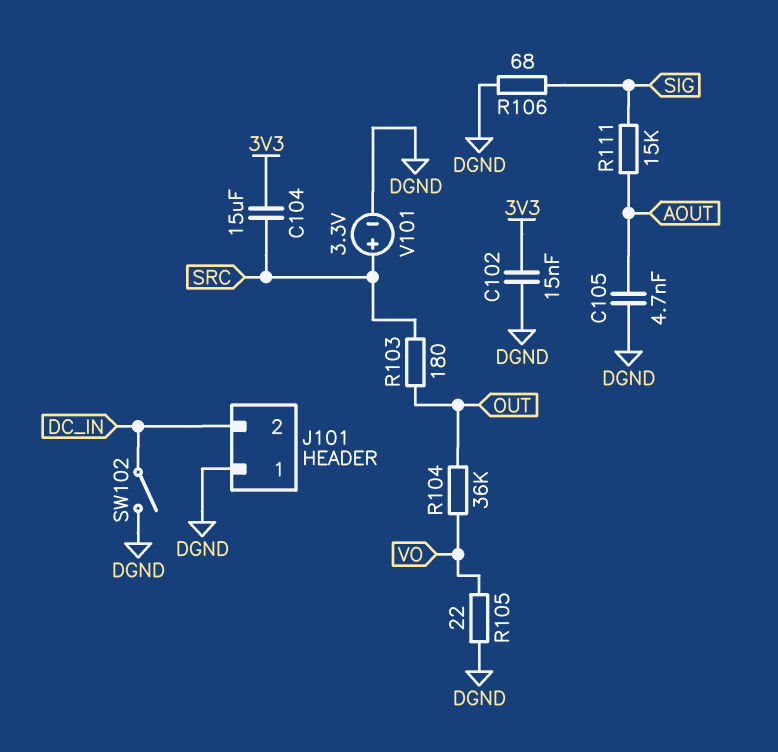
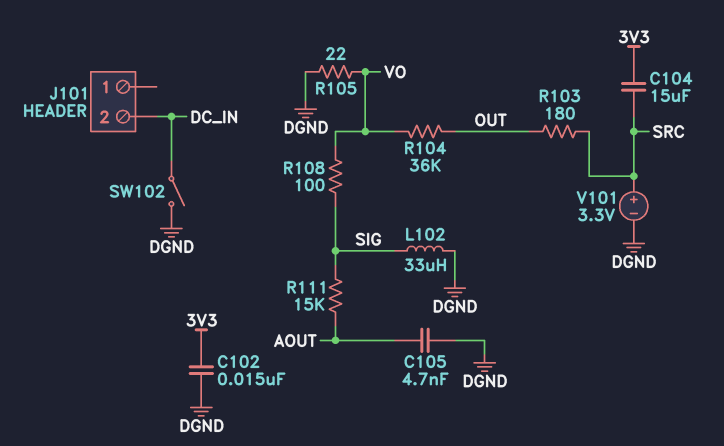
J101 pin 1: DGND -> none
L102: none -> 33uH (DGND, SIG)
R106: 68 (DGND, SIG) -> none
R108: none -> 100 (SIG, VO)

